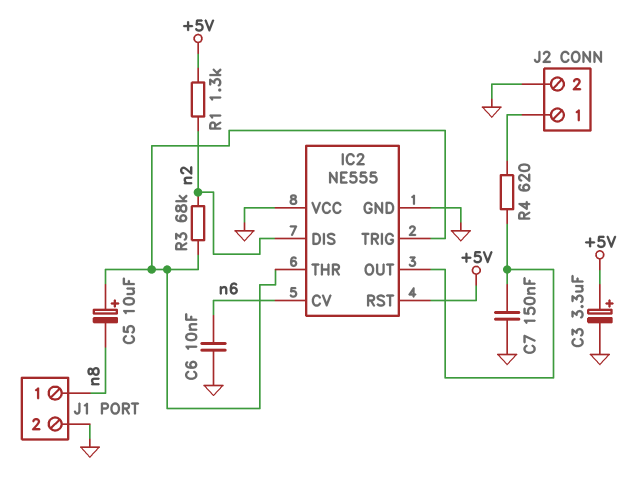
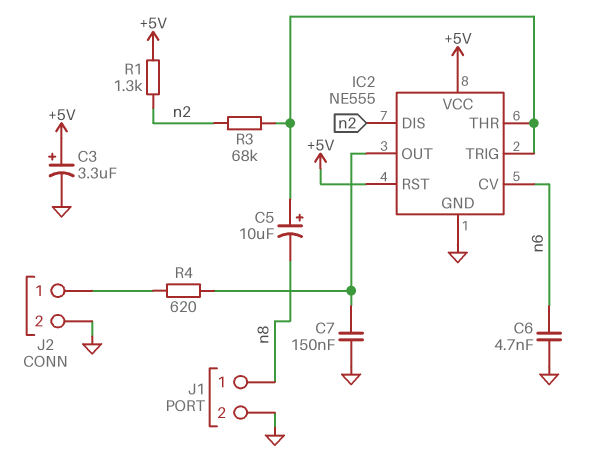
C6: 10nF (GND, n6) -> 4.7nF (GND, n6)
IC2 pin VCC: GND -> +5V

